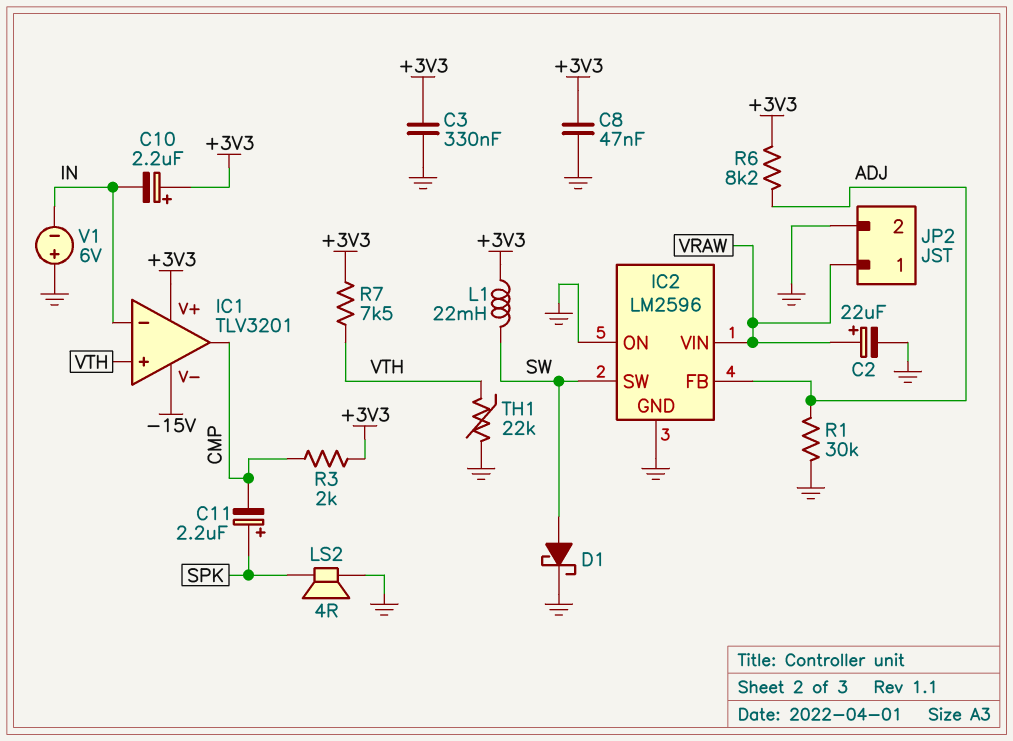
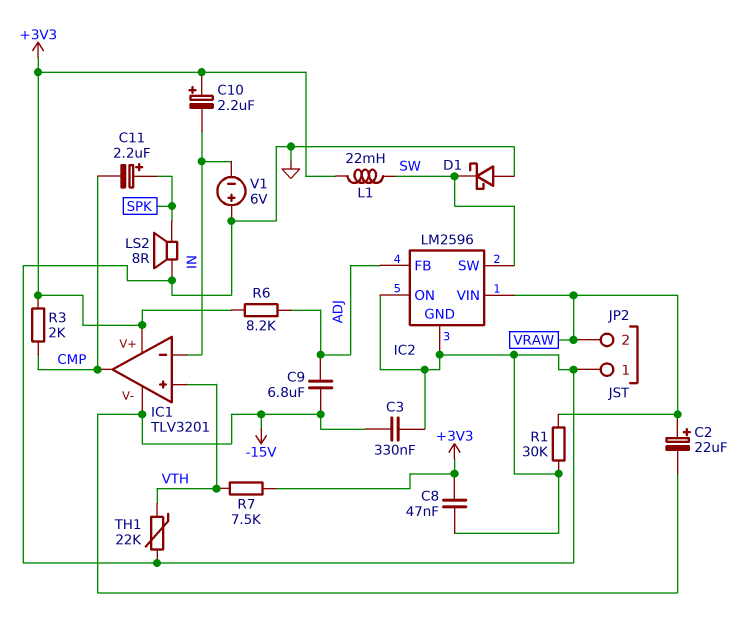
C2: 22uF (plus VRAW, minus GND) -> 22uF (plus VRAW, minus -15V)
C3: 330nF (+3V3, GND) -> 330nF (-15V, GND)
C9: none -> 6.8uF (-15V, ADJ)
D1: schottky (A SW, K GND) -> schottky (A GND, K SW)
JP2 pin 1: VRAW -> GND
JP2 pin 2: GND -> VRAW
LS2: speaker 4R (GND, SPK) -> speaker 8R (GND, SPK)
R1: 30k (ADJ, GND) -> 30k (GND, VRAW)

